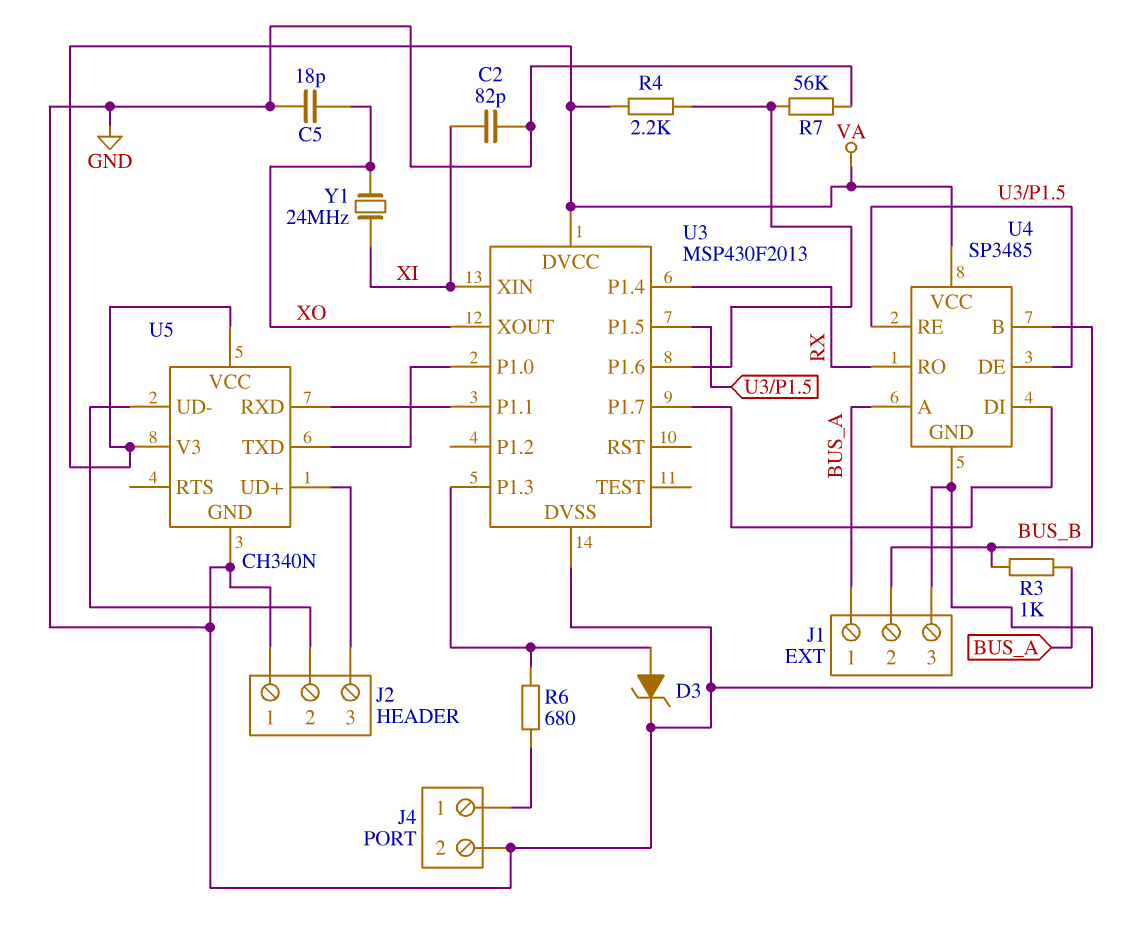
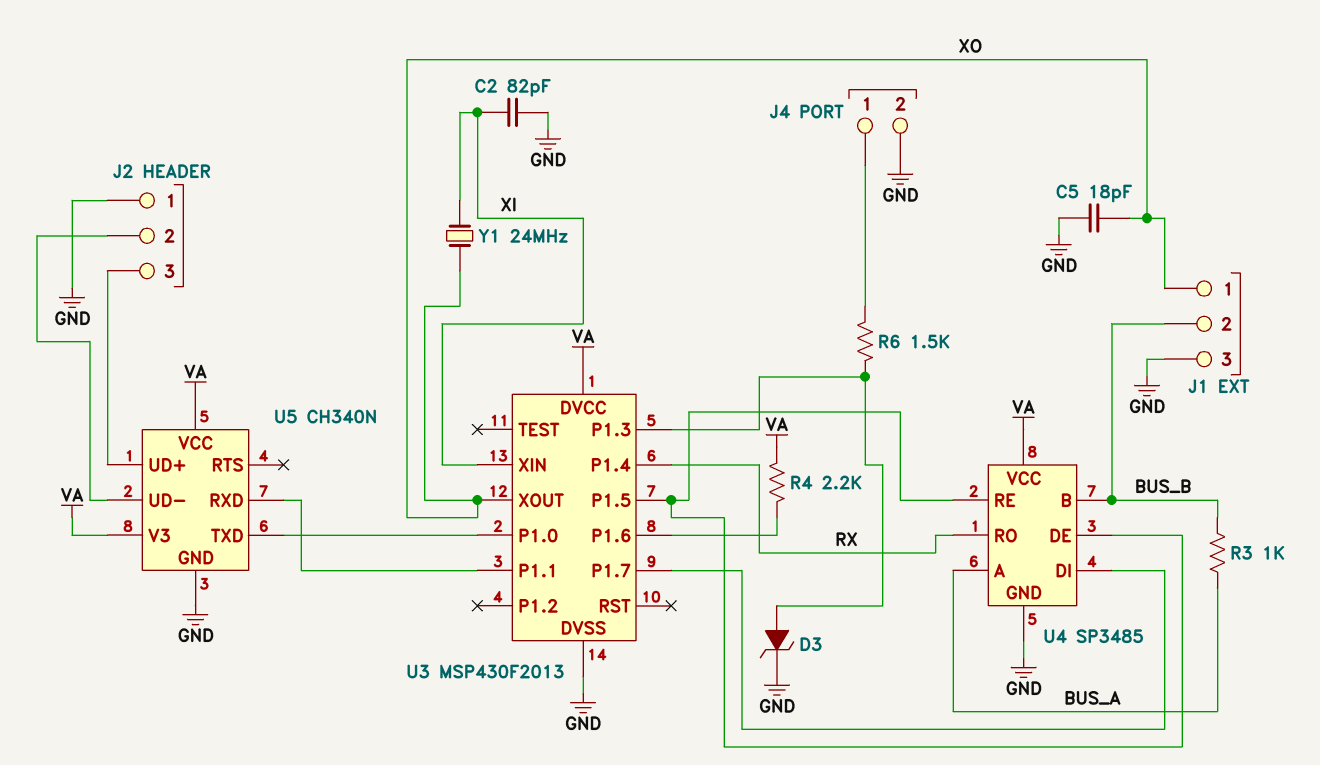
J1 pin 1: BUS_A -> XO
R6: 680 (J4/1, U3/P1.3) -> 1.5k (J4/1, U3/P1.3)
R7: 56k (GND, U3/P1.6) -> none

